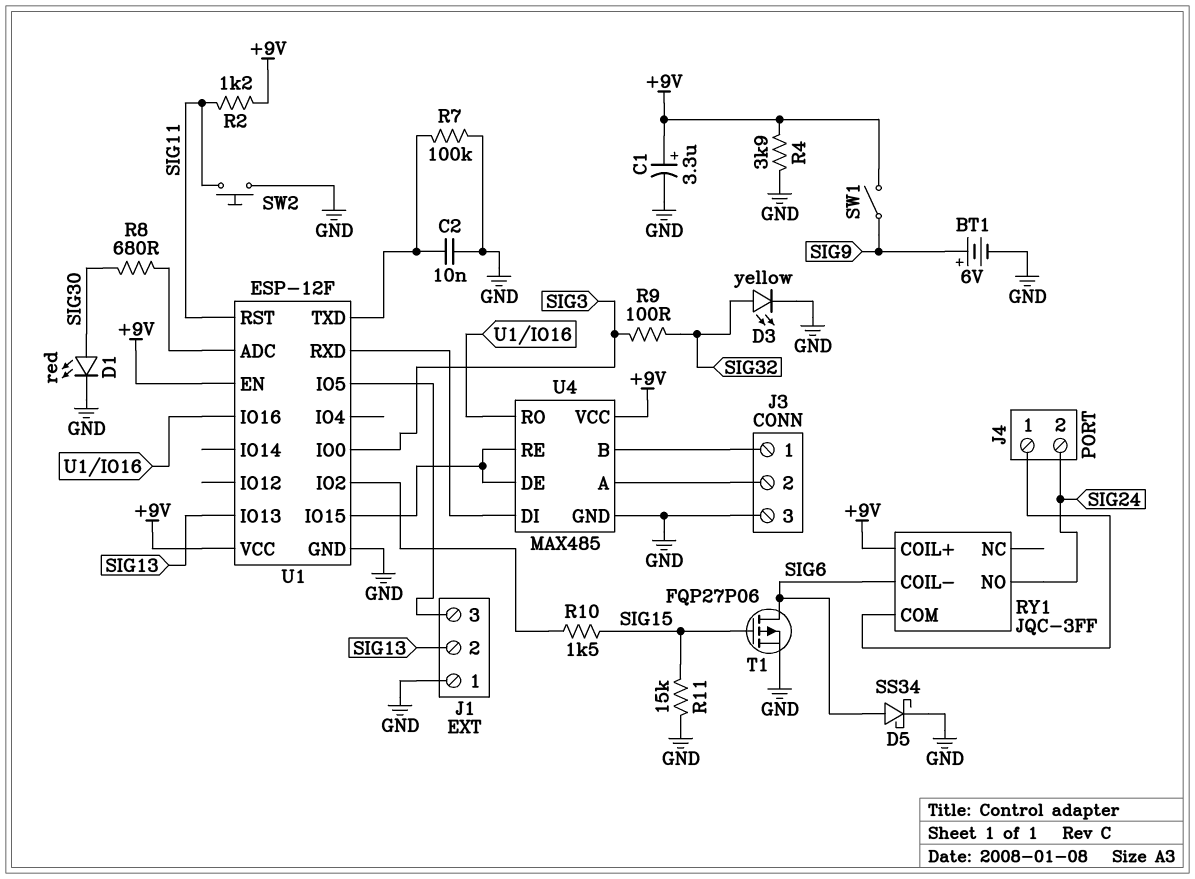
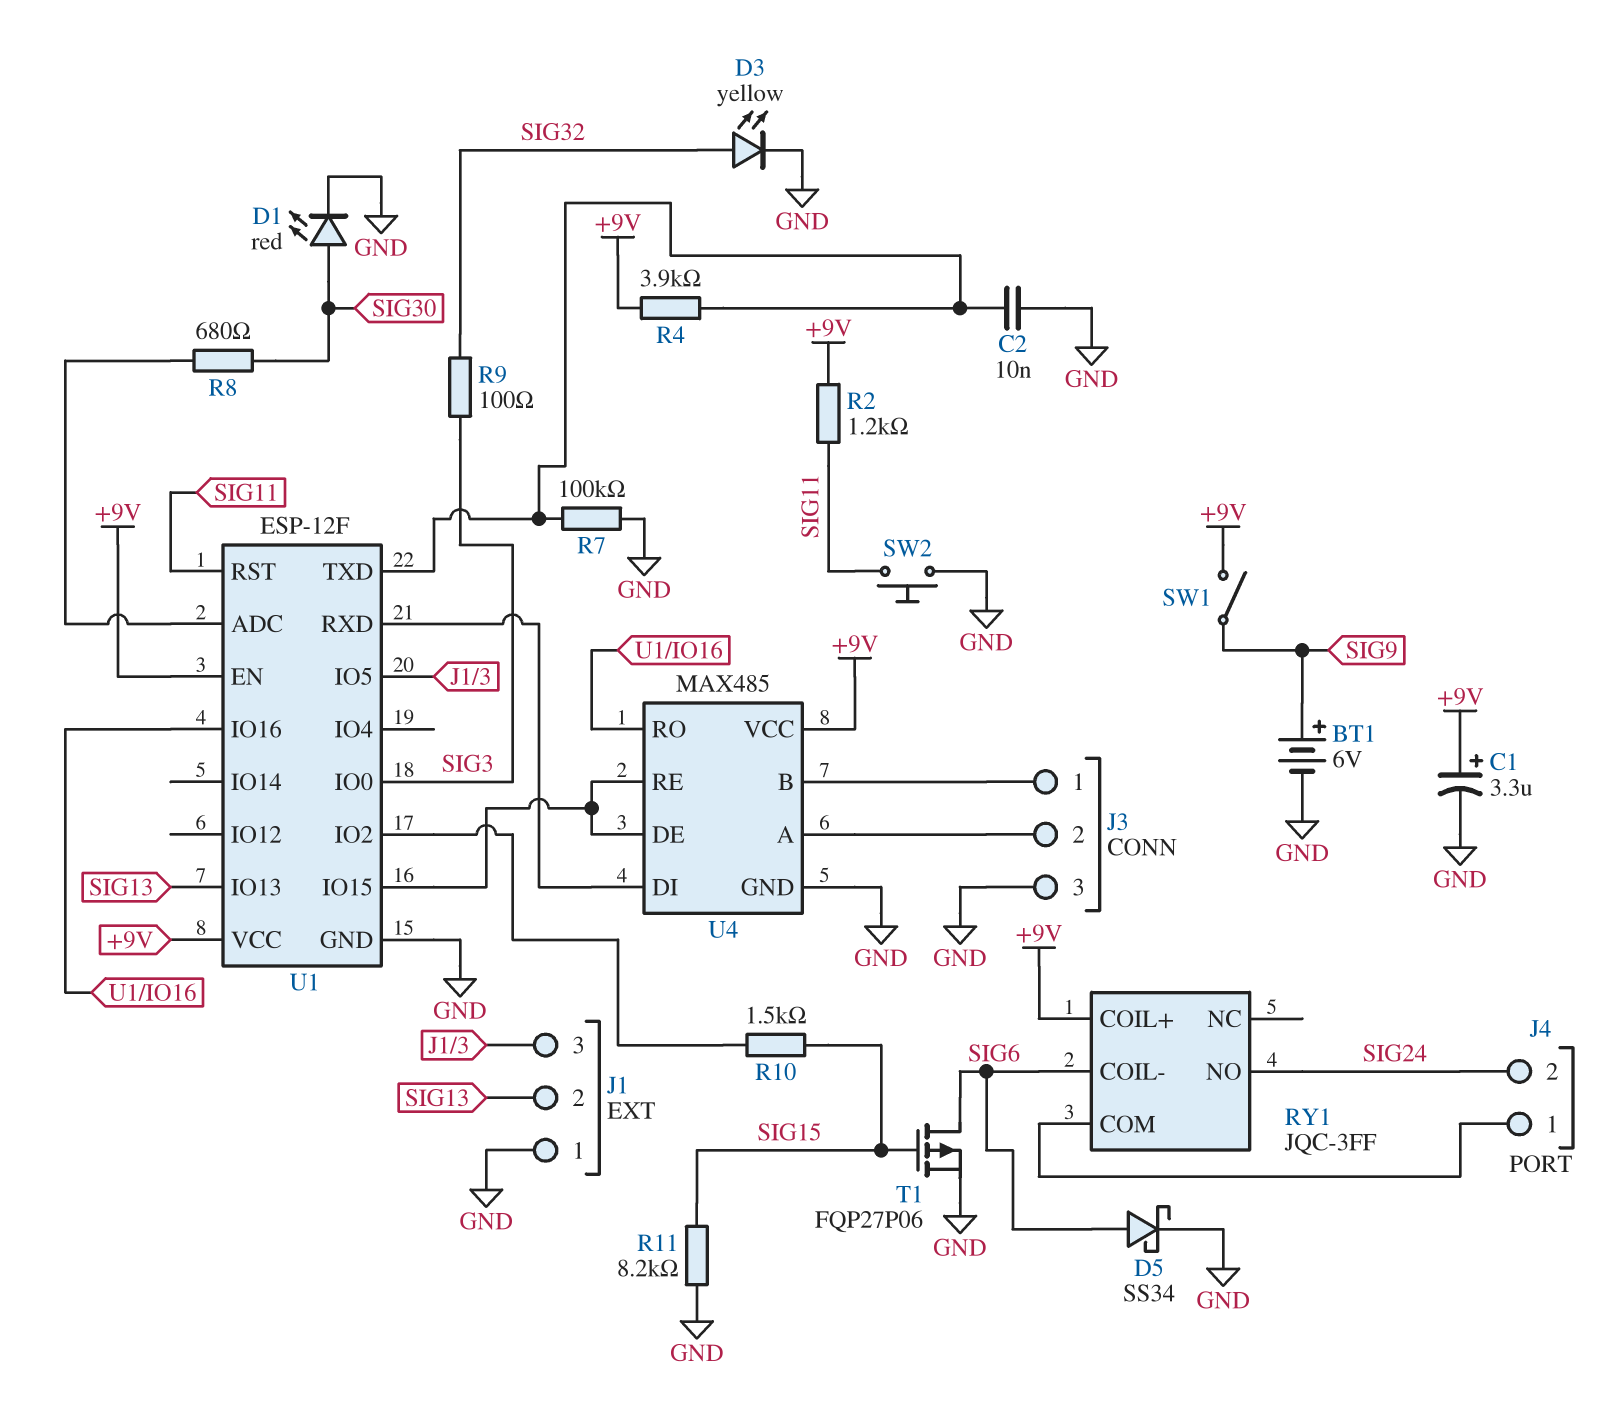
R4: 3.9k (+9V, GND) -> 3.9k (+9V, U1/TXD)
R11: 15k (GND, SIG15) -> 8.2k (GND, SIG15)

